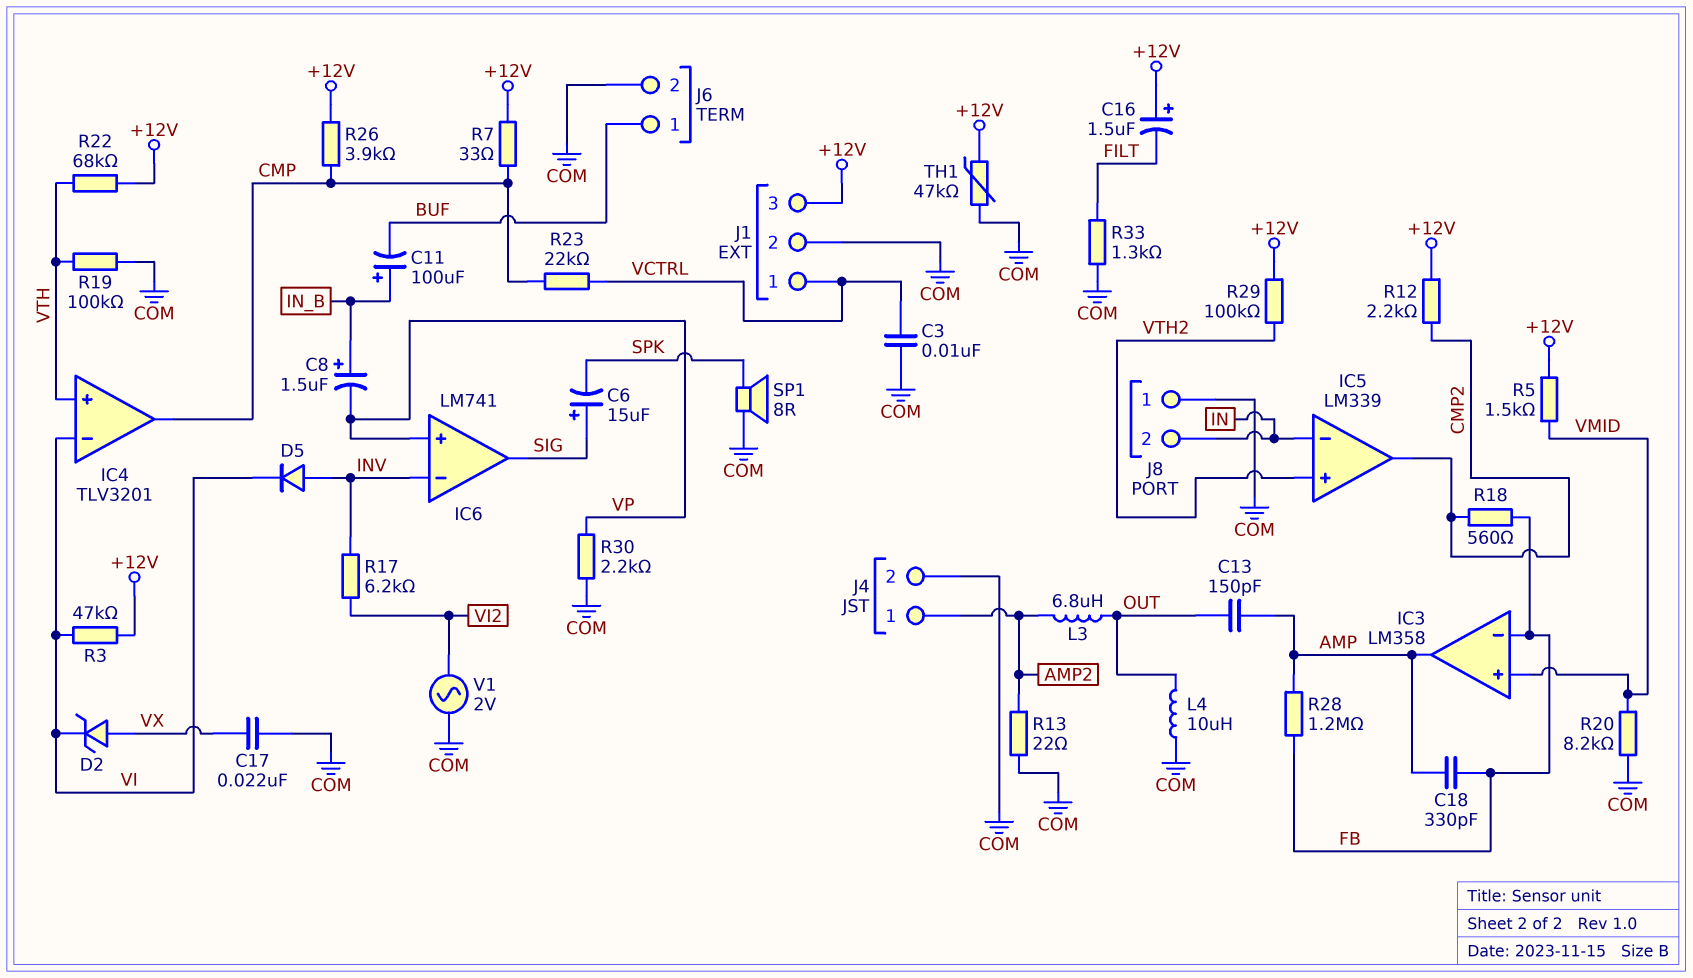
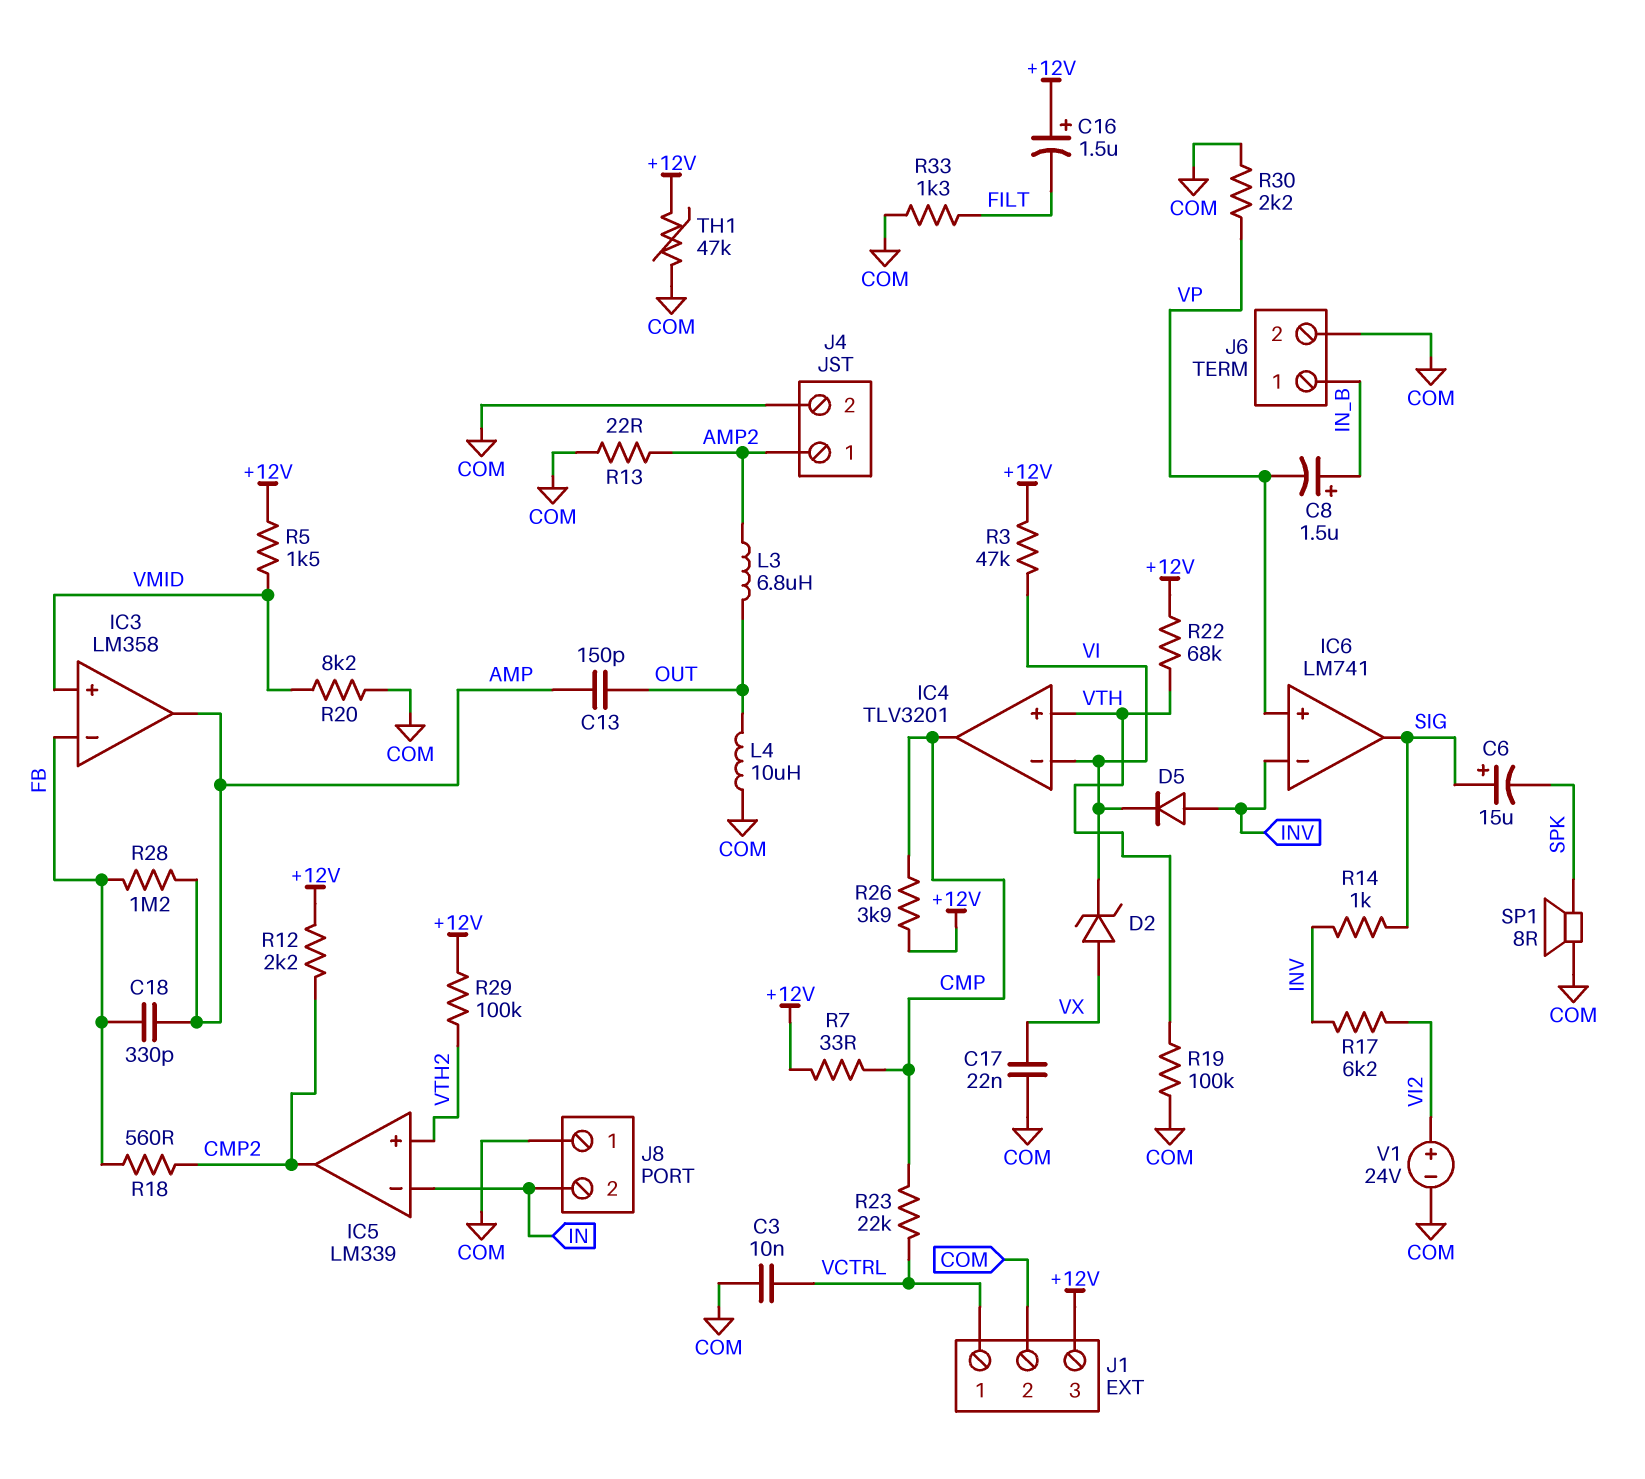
C11: 100uF (plus IN_B, minus BUF) -> none
J6 pin 1: BUF -> IN_B
R14: none -> 1k (INV, SIG)
V1: AC 2V (COM, VI2) -> 24V (plus VI2, minus COM)

